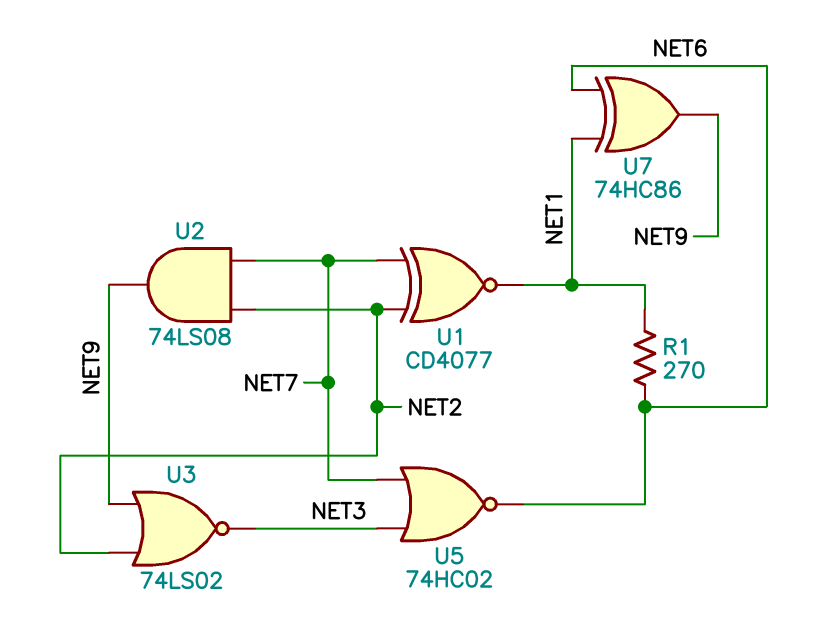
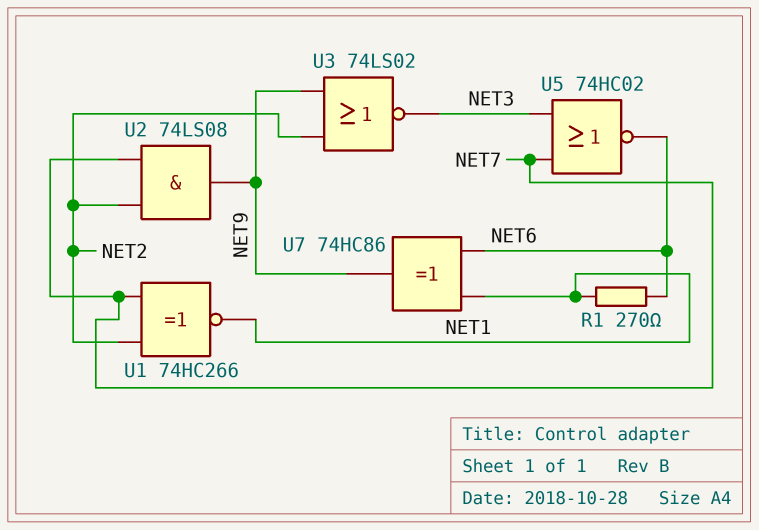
U1: XNOR CD4077 (in NET2, in NET7, out NET1) -> XNOR 74HC266 (in NET2, in NET7, out NET1)

